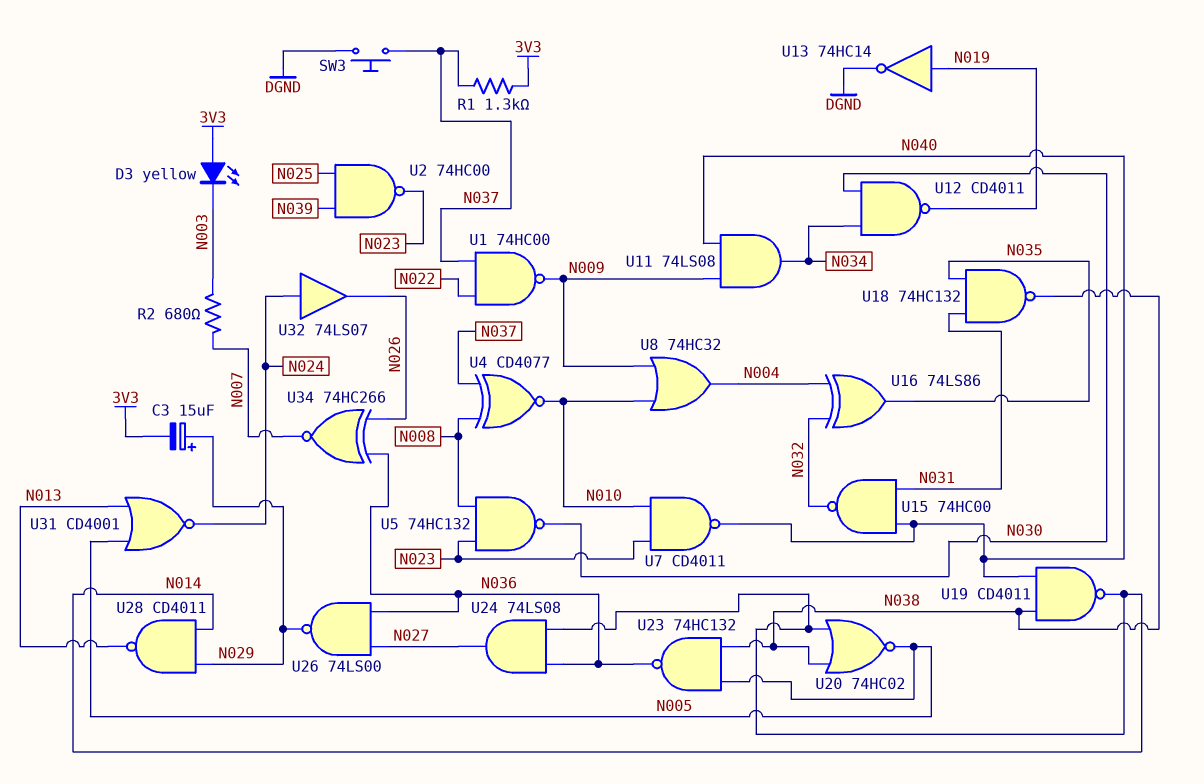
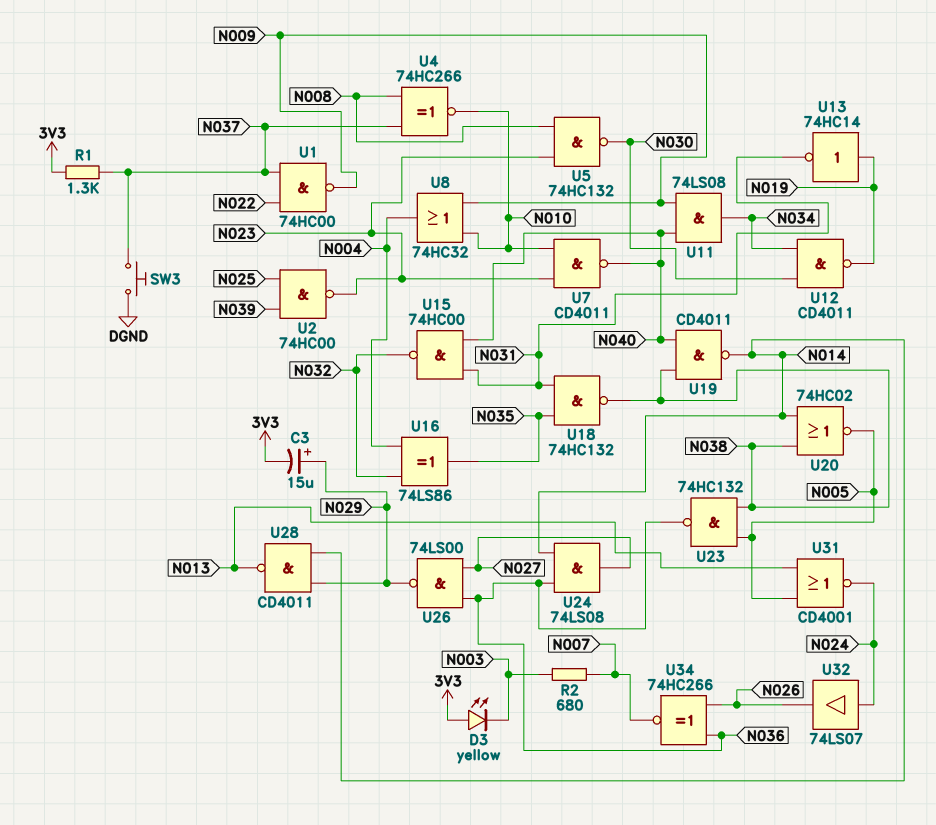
U4: XNOR CD4077 (in N008, in N037, out N010) -> XNOR 74HC266 (in N008, in N037, out N010)
U13: NOT 74HC14 (in N019, out DGND) -> NOT 74HC14 (in N019, out N031)

